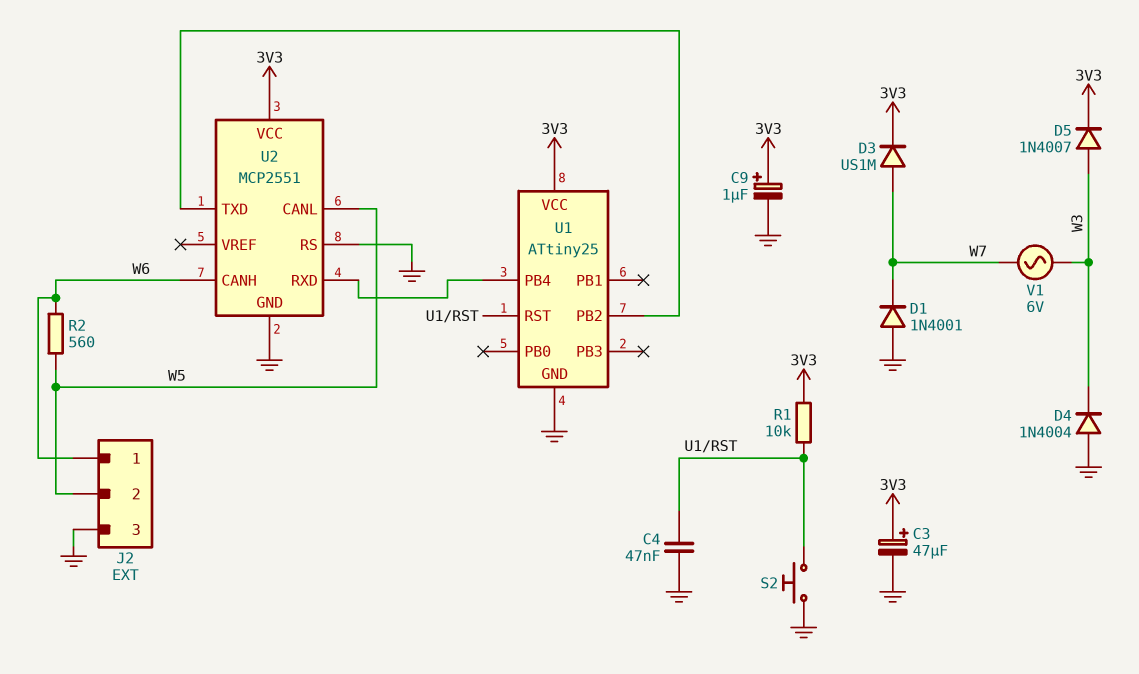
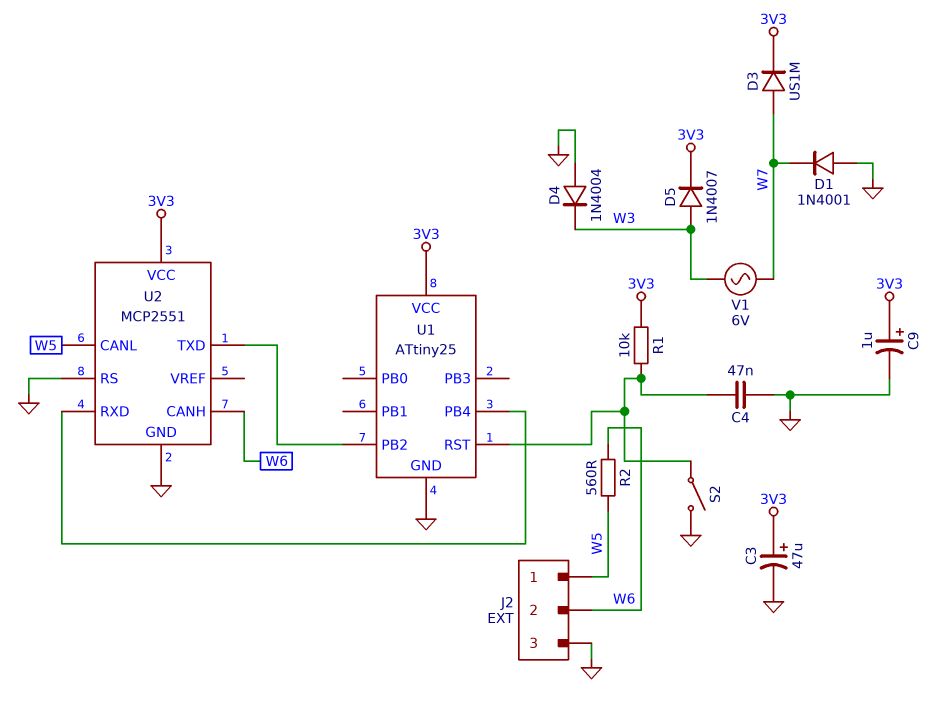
J2 pin 1: W6 -> W5
J2 pin 2: W5 -> W6
S2: button (GND, U1/RST) -> switch (GND, U1/RST)

